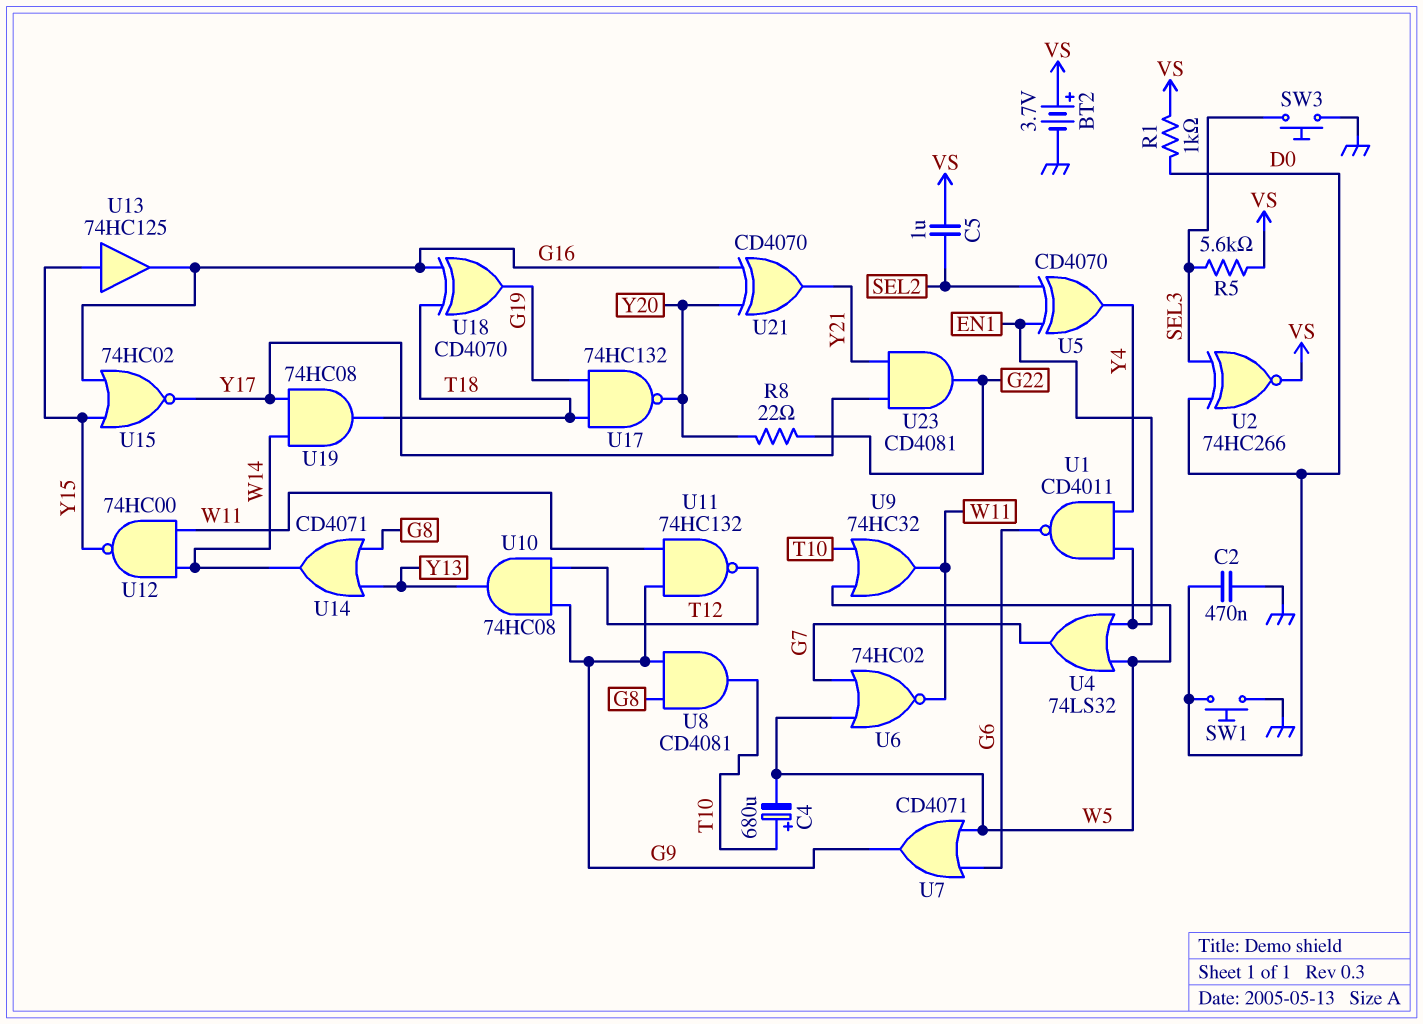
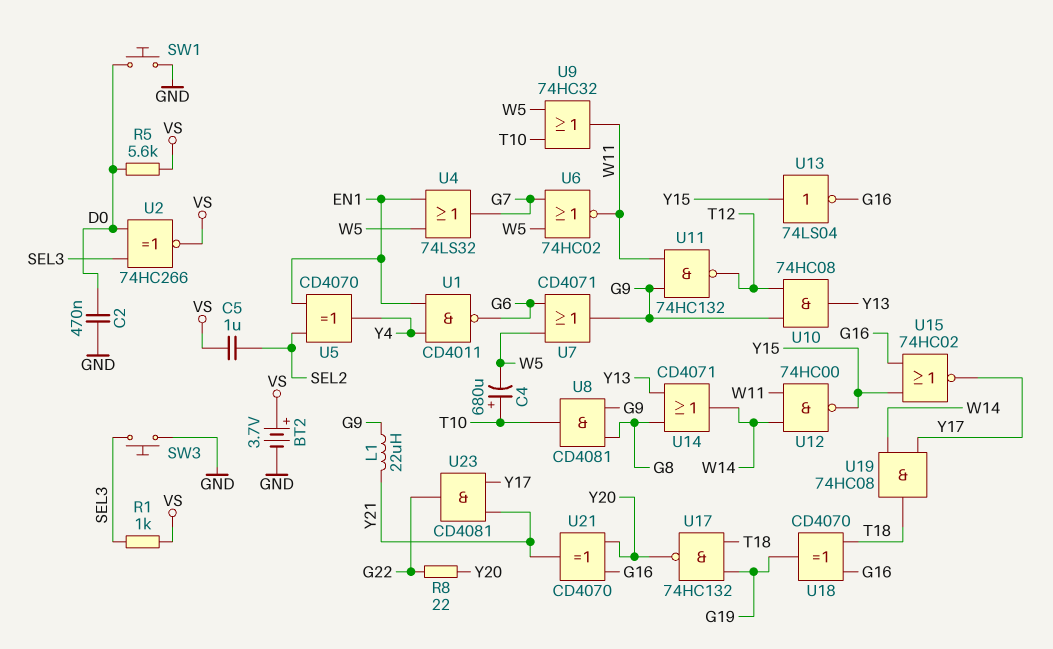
L1: none -> 22uH (G9, Y21)
R1: 1k (D0, VS) -> 1k (SEL3, VS)
R5: 5.6k (SEL3, VS) -> 5.6k (D0, VS)
U13: buffer 74HC125 (in Y15, out G16) -> NOT 74LS04 (in Y15, out G16)

